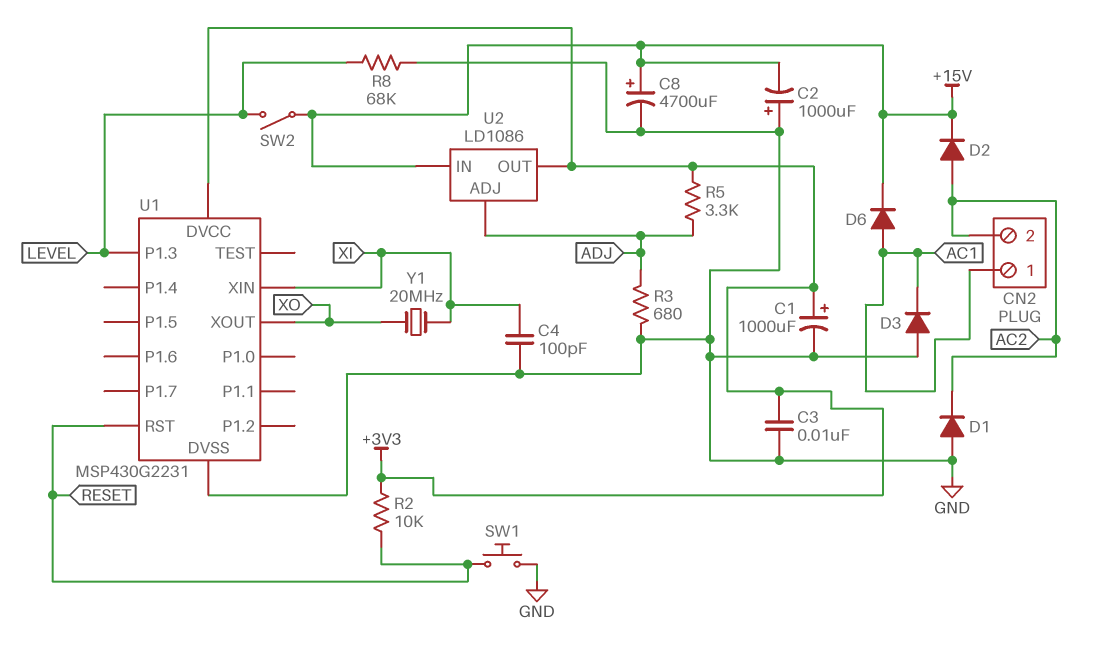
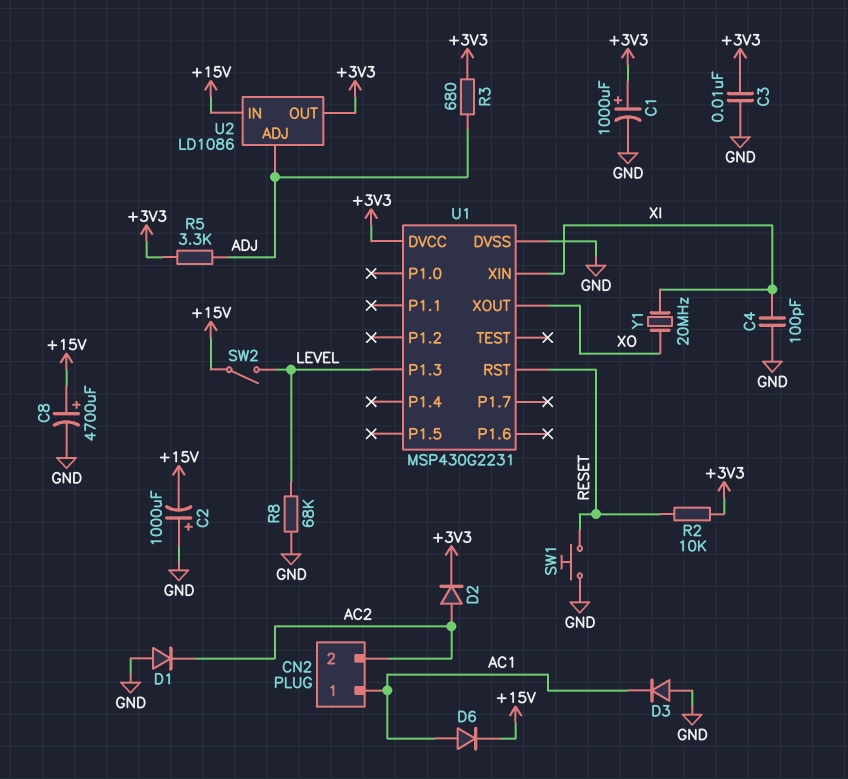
D2: diode (A AC2, K +15V) -> diode (A AC2, K +3V3)
R3: 680 (ADJ, GND) -> 680 (+3V3, ADJ)

